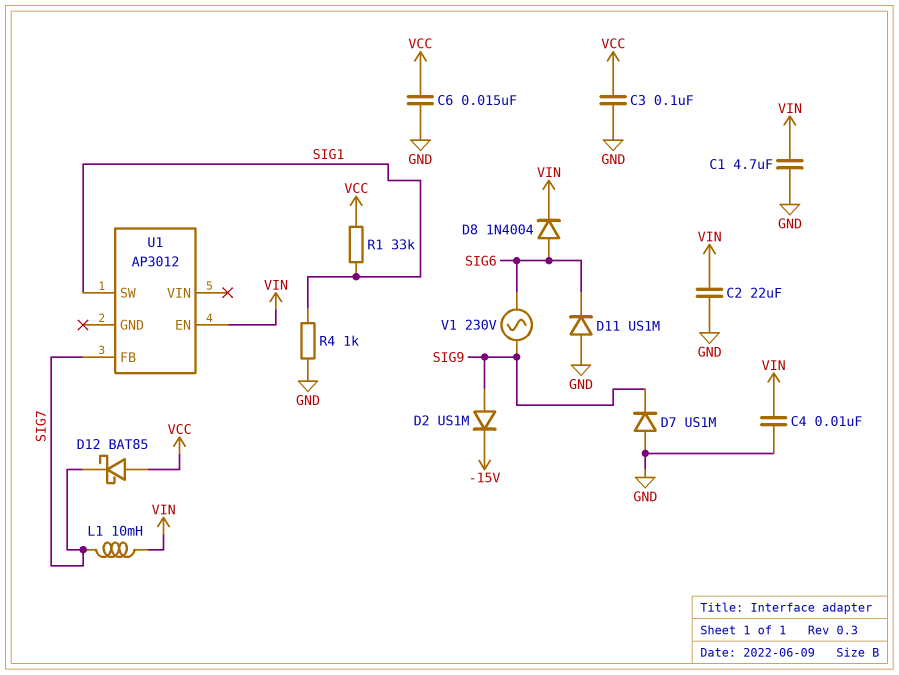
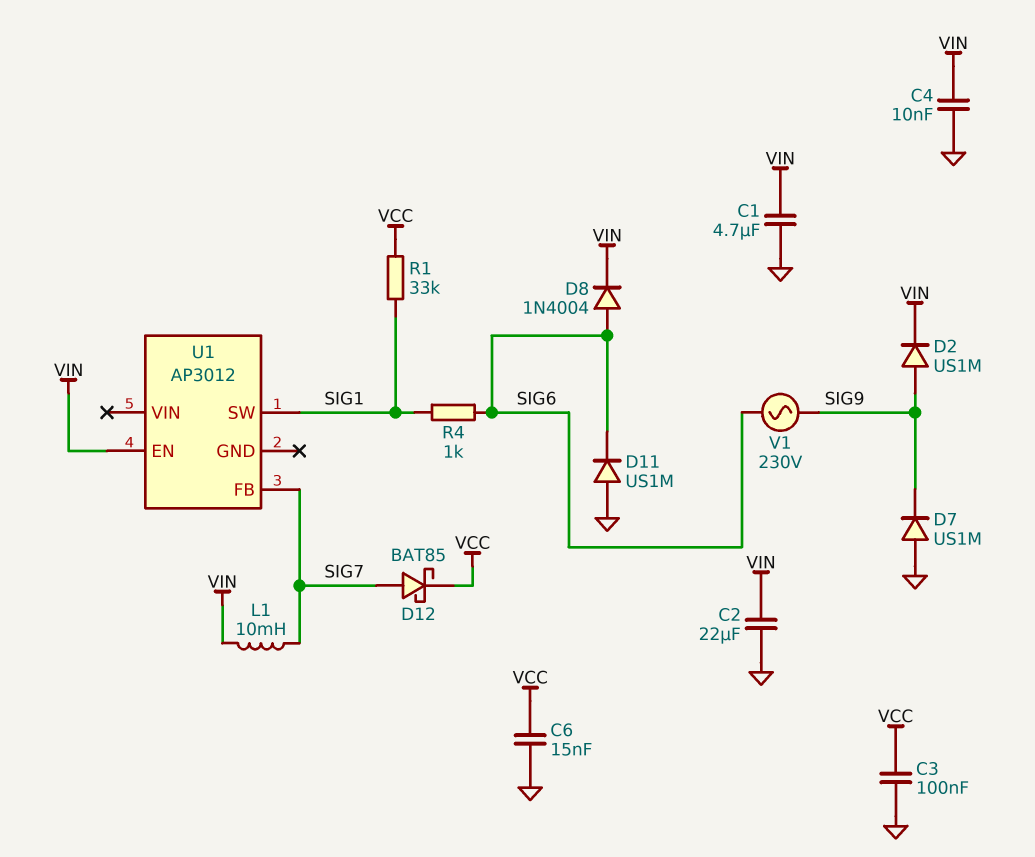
D2: diode US1M (A SIG9, K -15V) -> diode US1M (A SIG9, K VIN)
D12: schottky BAT85 (A VCC, K SIG7) -> schottky BAT85 (A SIG7, K VCC)
R4: 1k (GND, SIG1) -> 1k (SIG1, SIG6)

